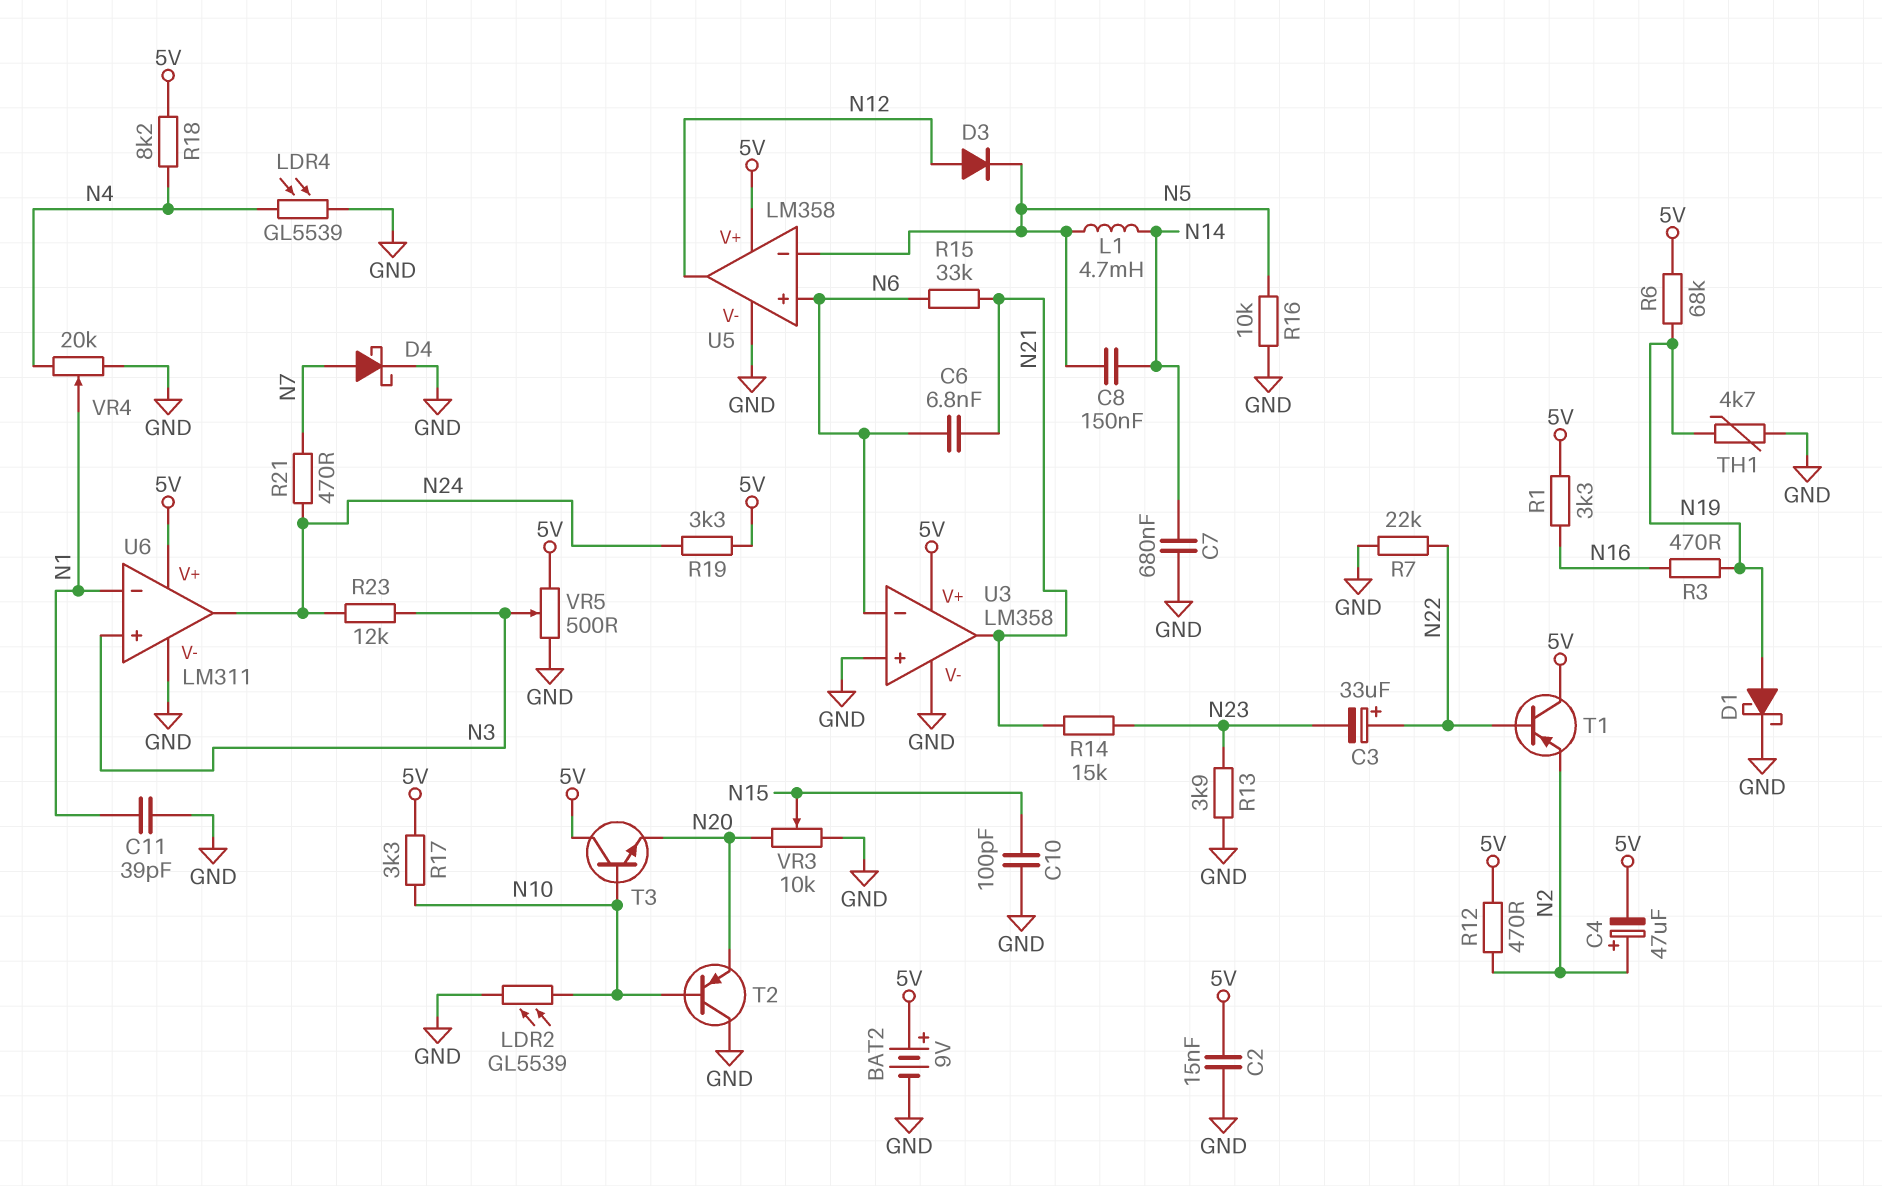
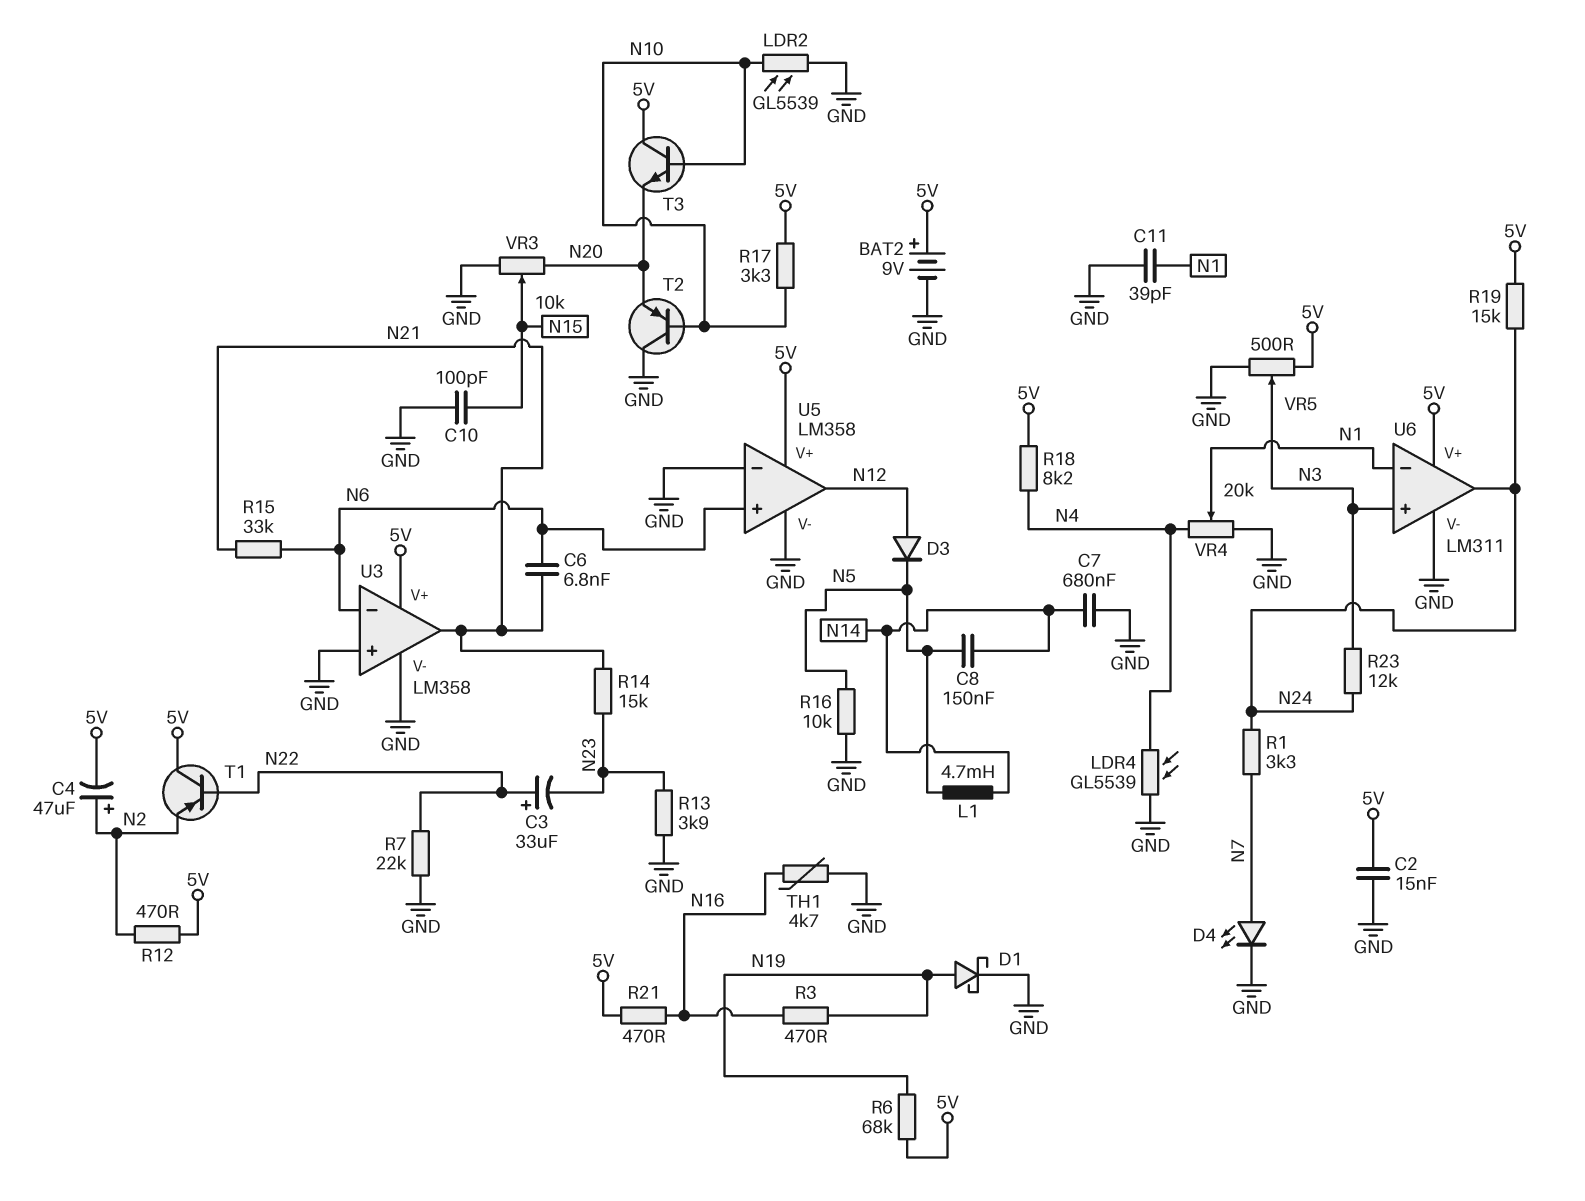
D4: schottky (A N7, K GND) -> LED (A N7, K GND)
R1: 3.3k (5V, N16) -> 3.3k (N7, N24)
R19: 3.3k (5V, N24) -> 15k (5V, N24)
R21: 470 (N7, N24) -> 470 (5V, N16)
TH1: 4.7k (GND, N19) -> 4.7k (GND, N16)
U5 pin in-: N5 -> GND

